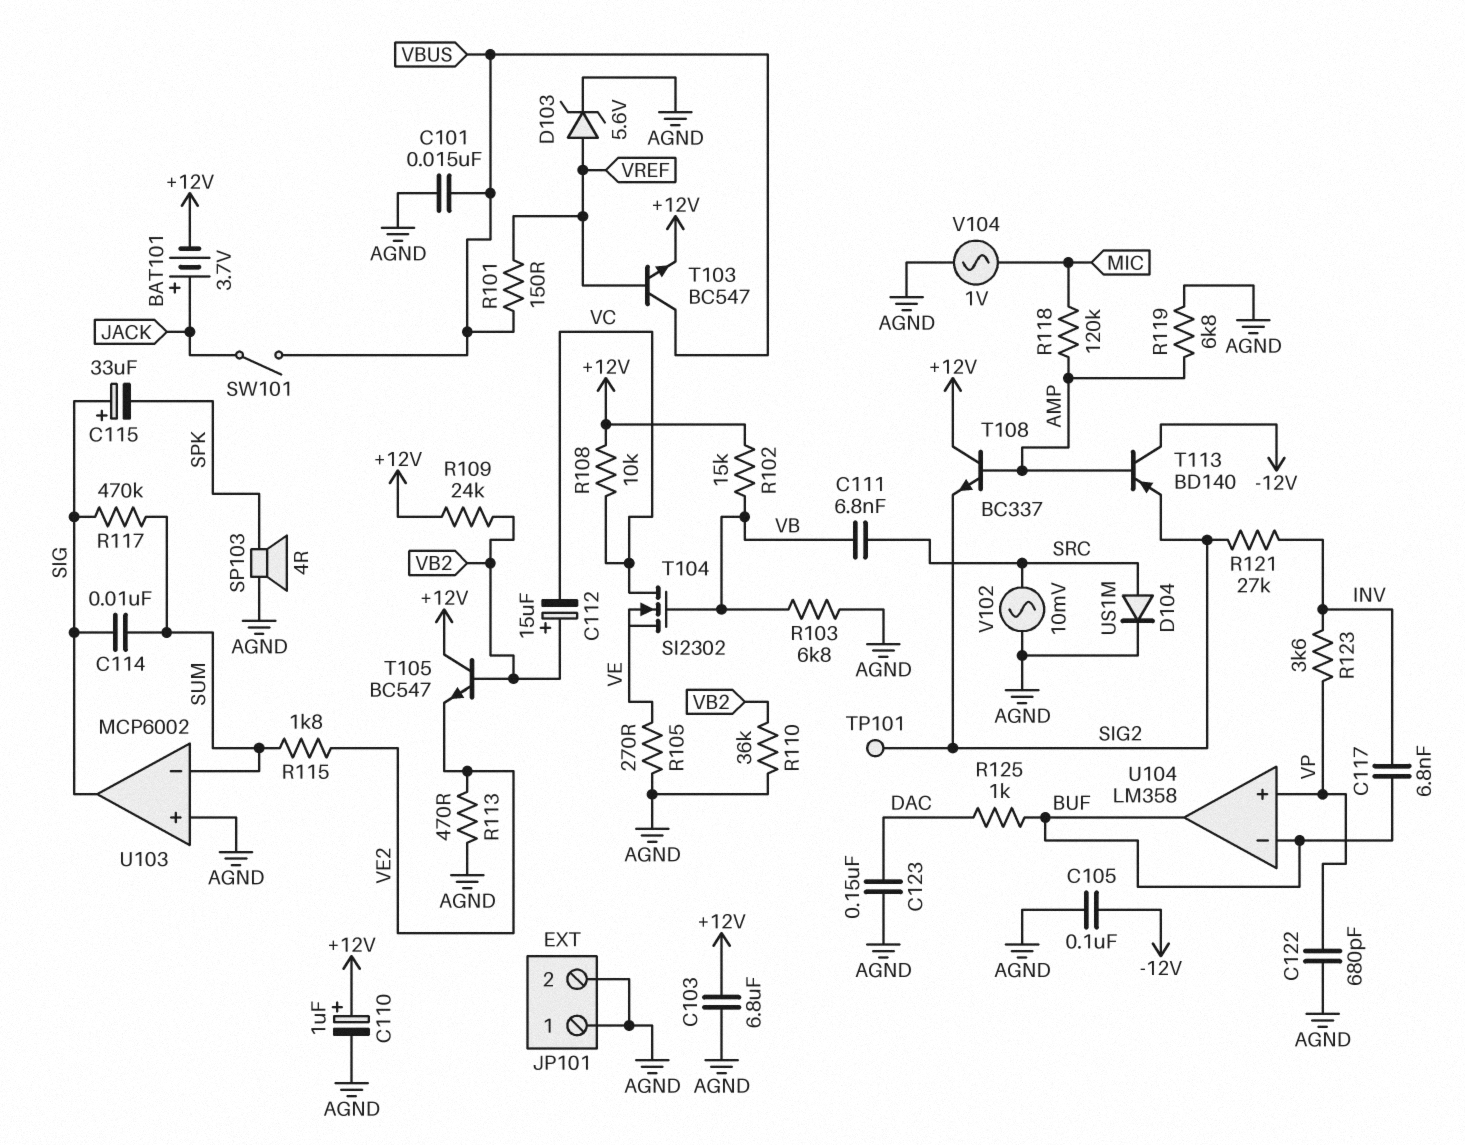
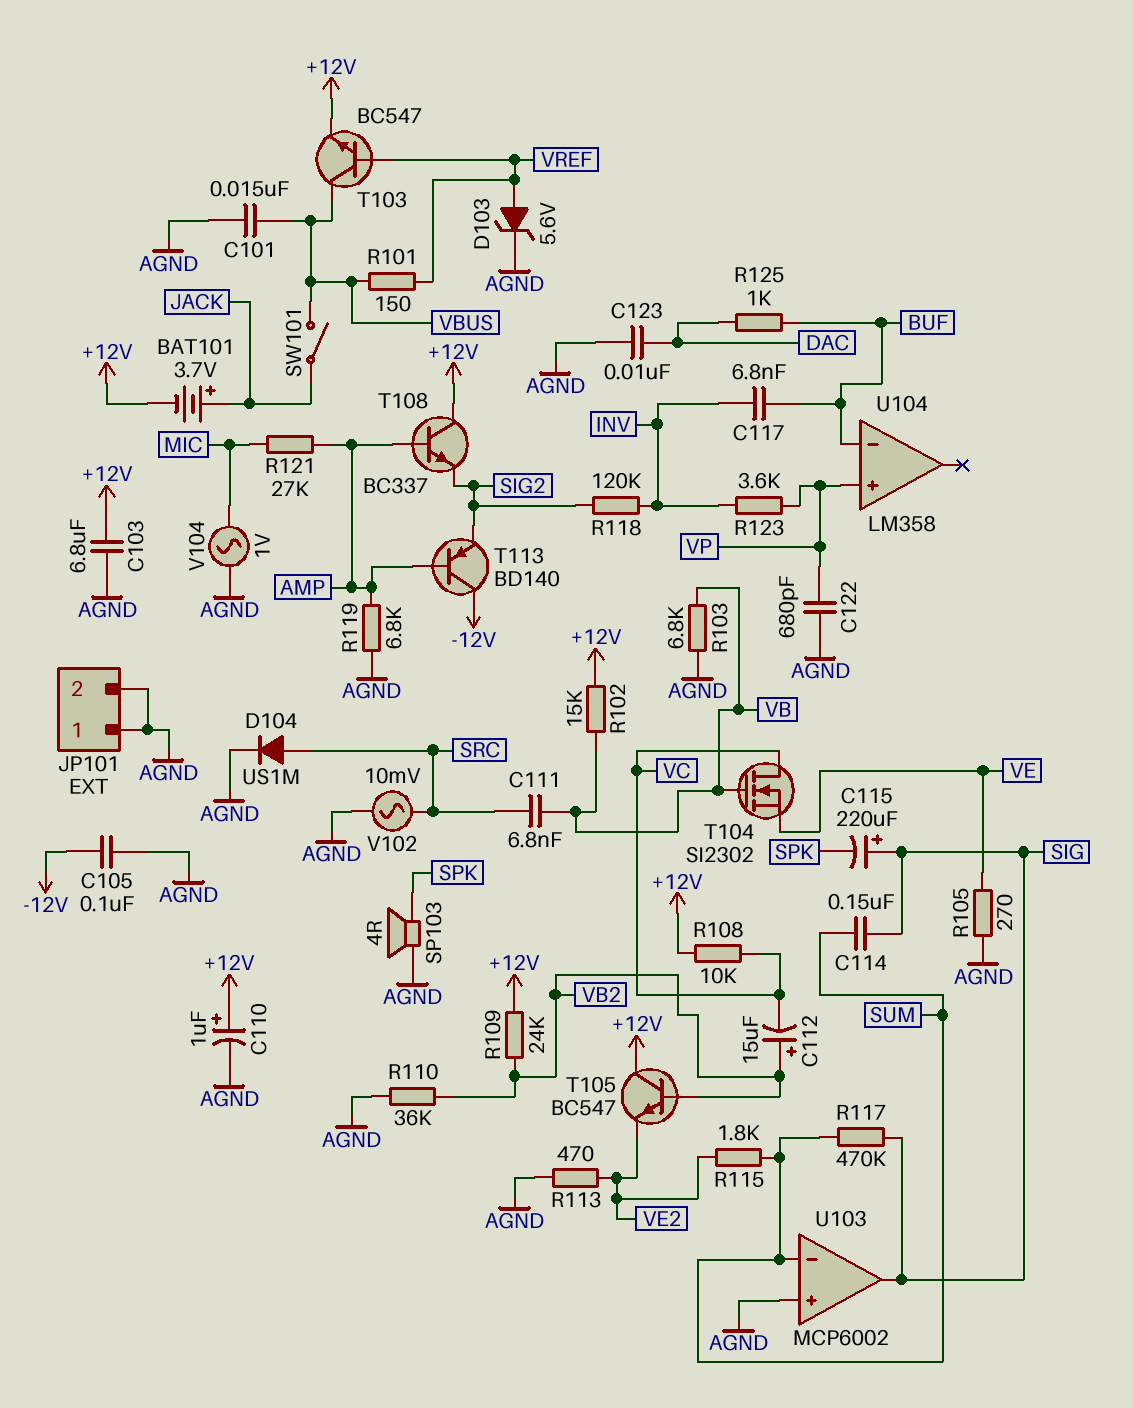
C114: 10nF (SIG, SUM) -> 150nF (SIG, SUM)
C115: 33uF (plus SIG, minus SPK) -> 220uF (plus SIG, minus SPK)
C123: 150nF (AGND, DAC) -> 10nF (AGND, DAC)
R118: 120k (AMP, MIC) -> 120k (INV, SIG2)
R121: 27k (INV, SIG2) -> 27k (AMP, MIC)
TP101: test point (SIG2) -> none
U104 pin out: BUF -> none

